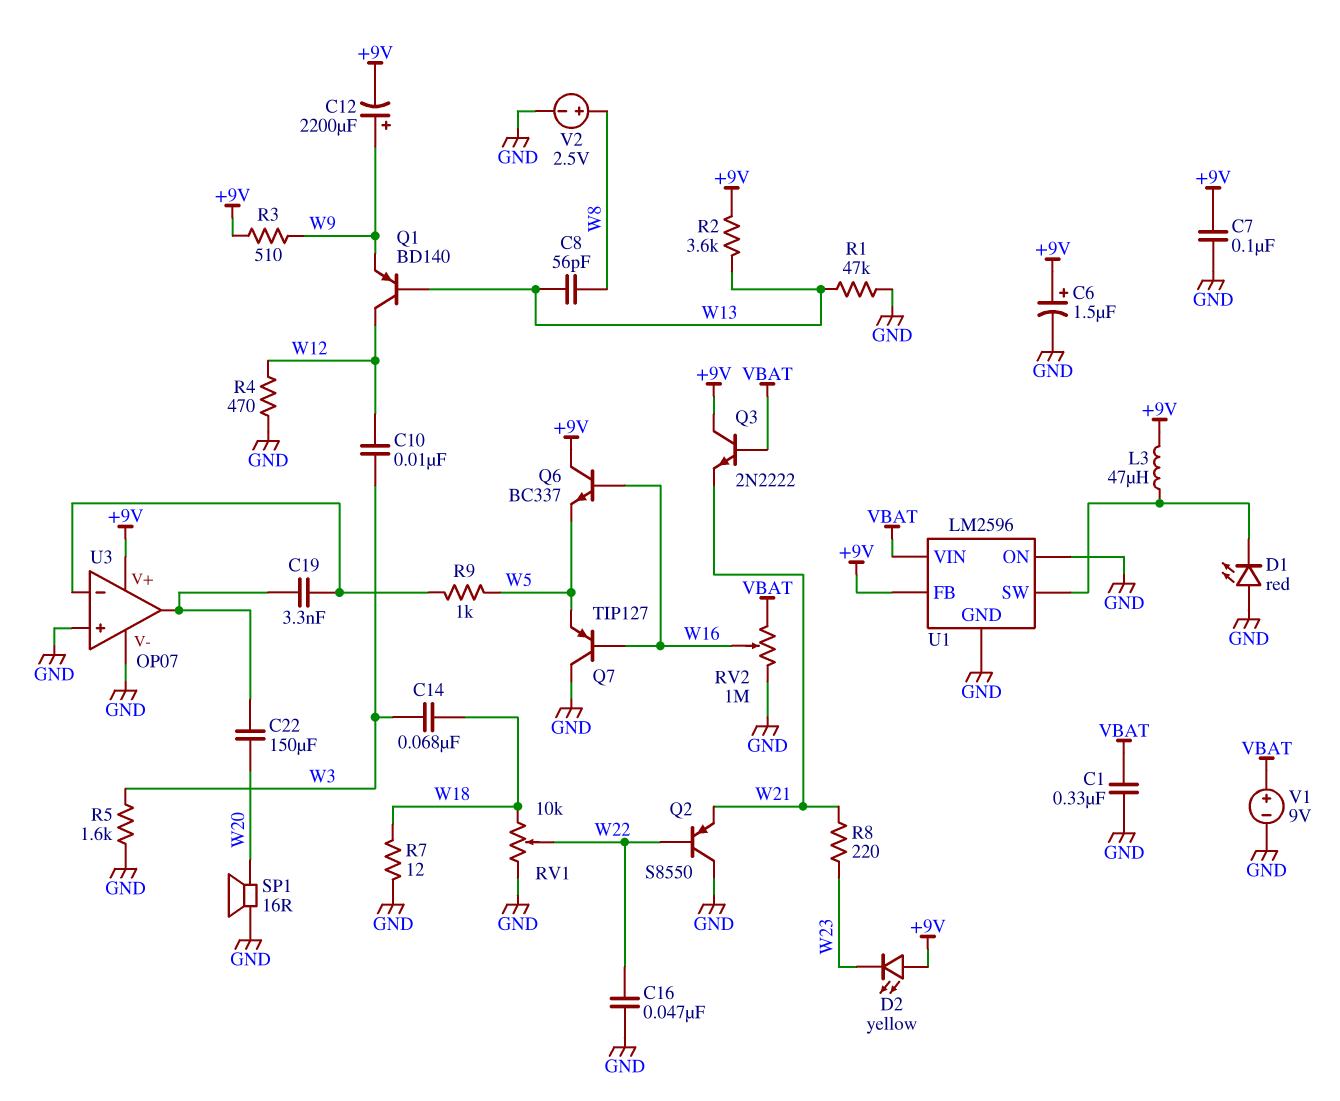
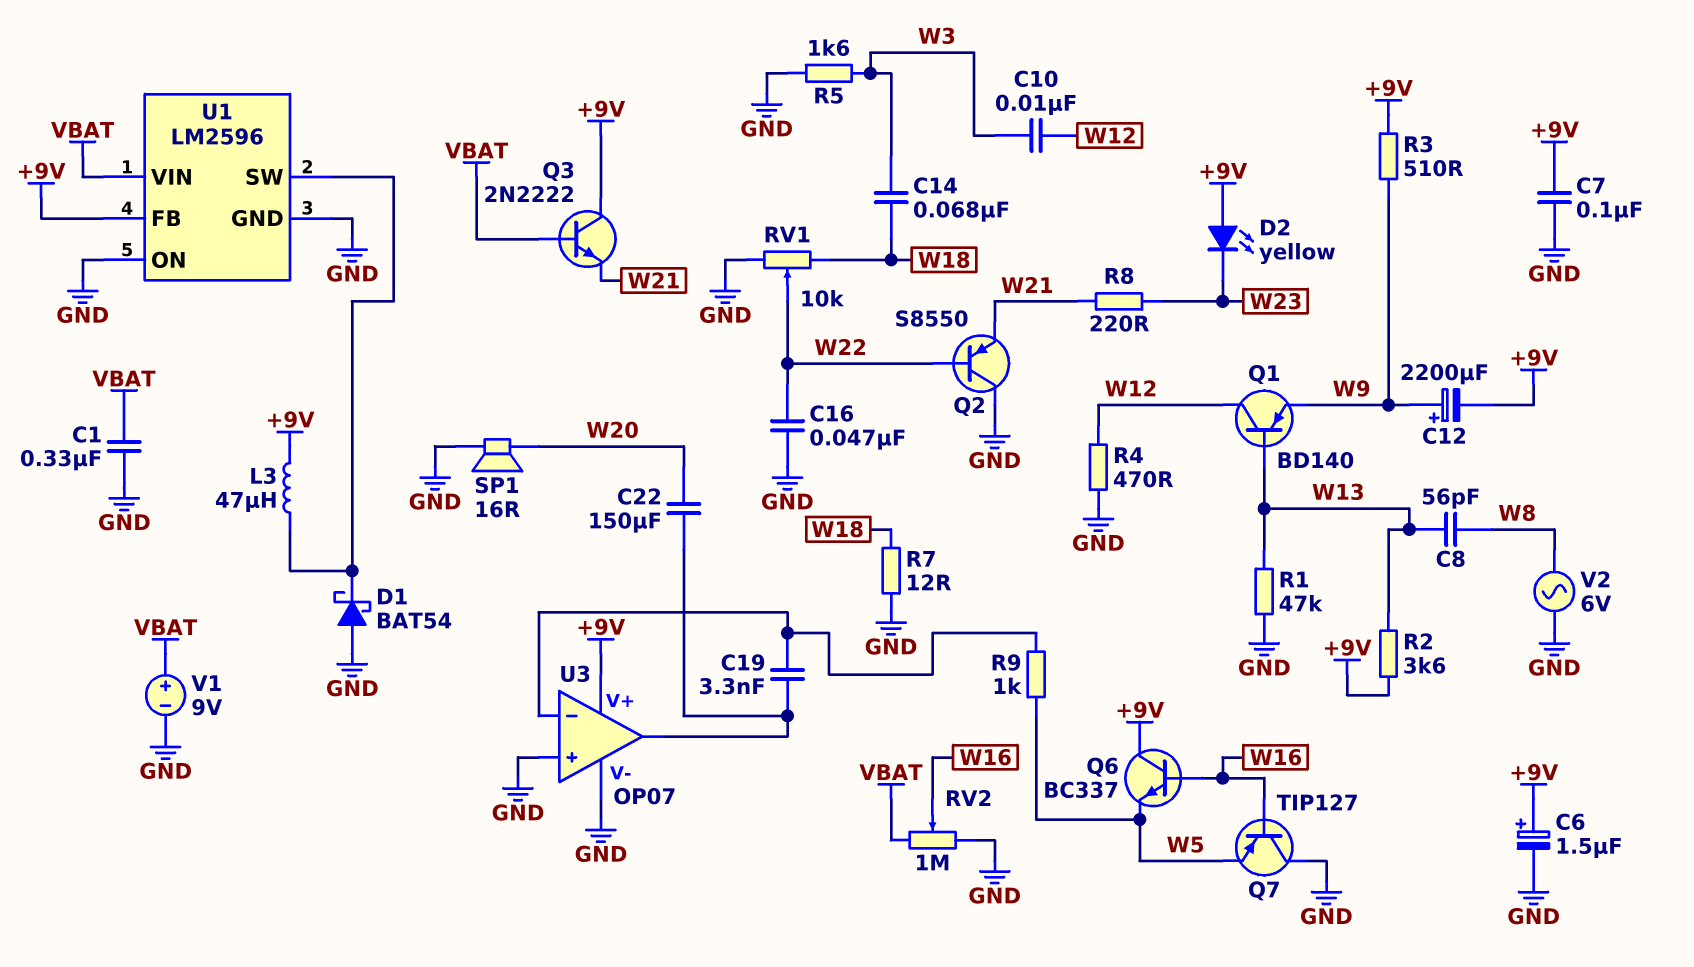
D1: LED red (A GND, K U1/SW) -> schottky BAT54 (A GND, K U1/SW)
V2: 2.5V (plus W8, minus GND) -> AC 6V (GND, W8)

